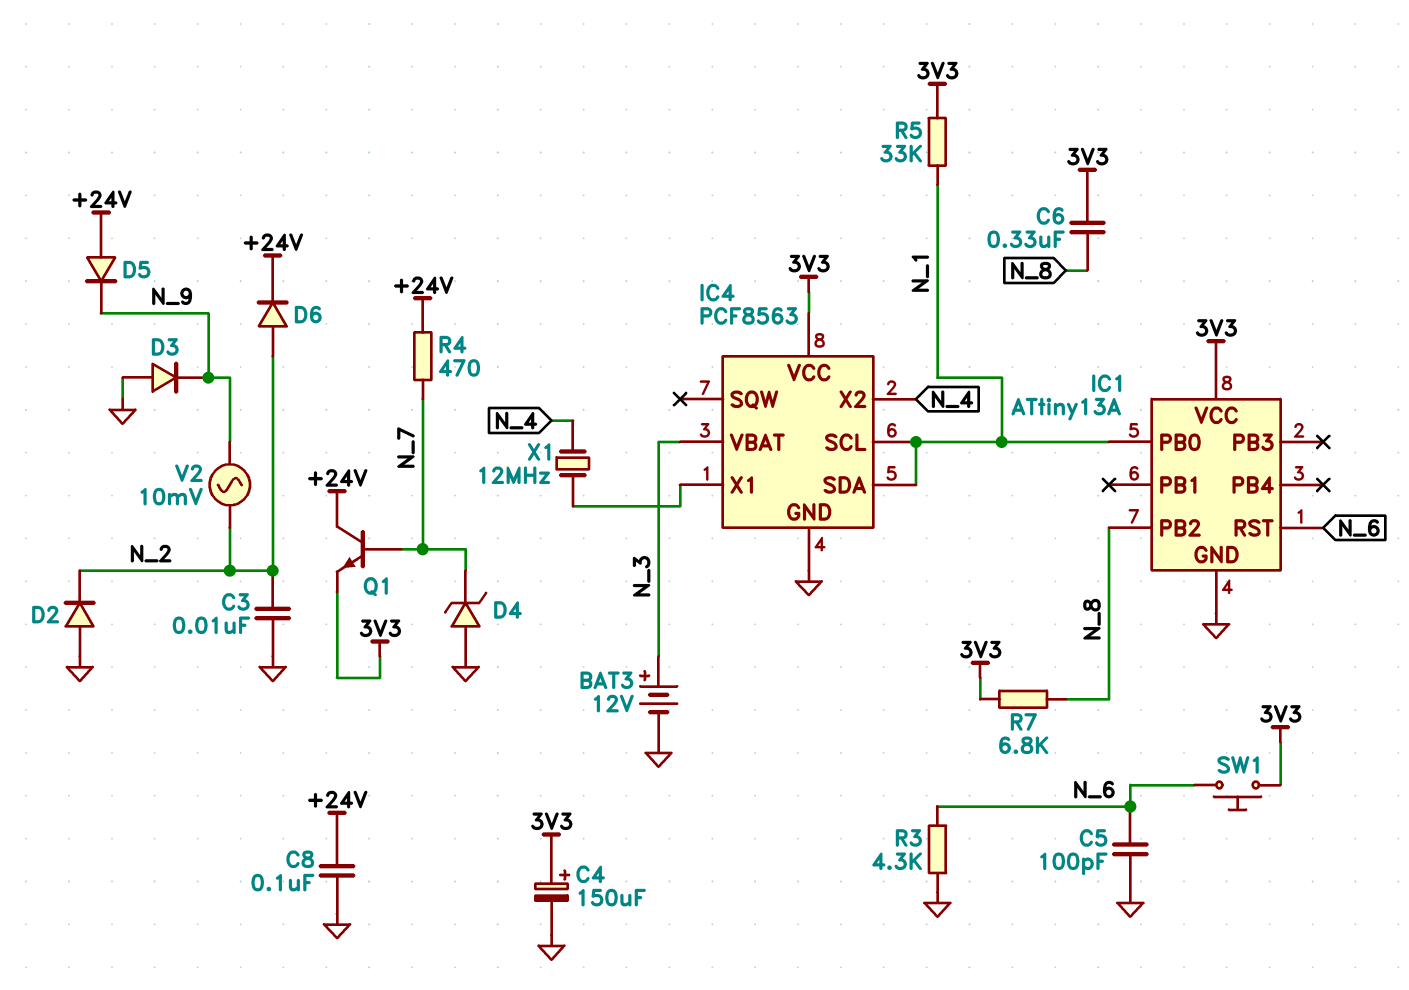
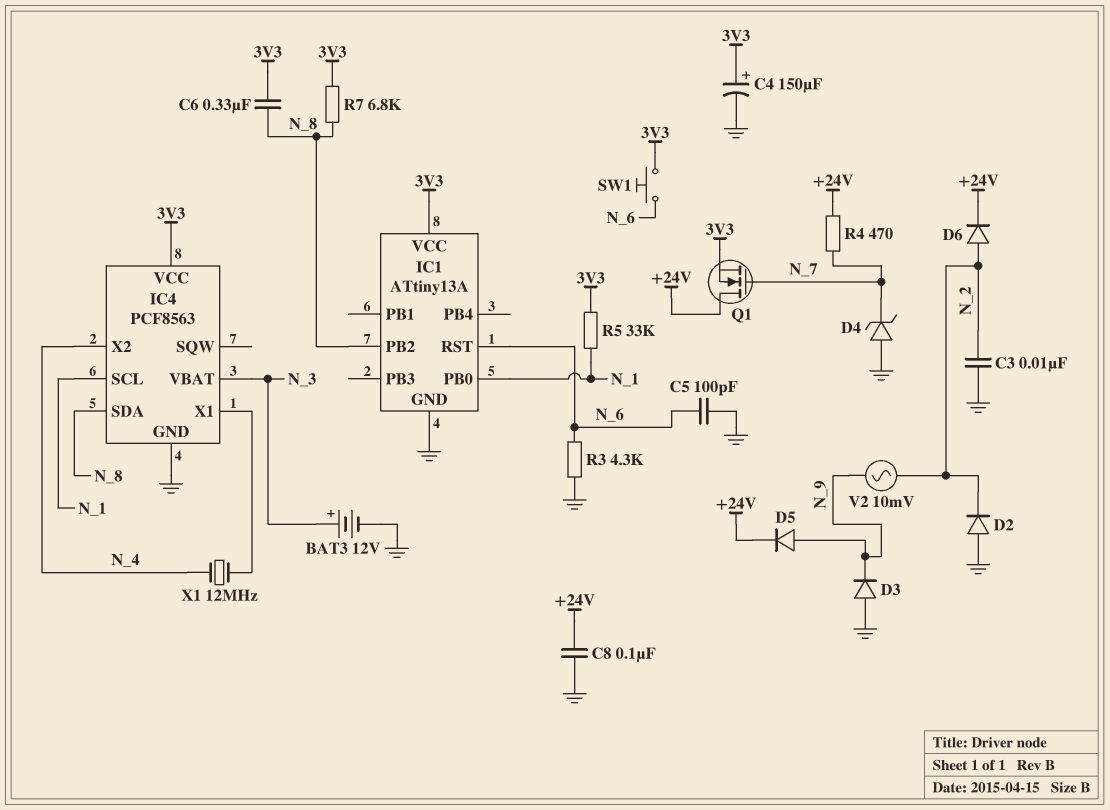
D5: diode (A +24V, K N_9) -> diode (A N_9, K +24V)
IC4 pin SDA: N_1 -> N_8
Q1: NPN (B N_7, C +24V, E 3V3) -> NMOS (G N_7, D +24V, S 3V3)

